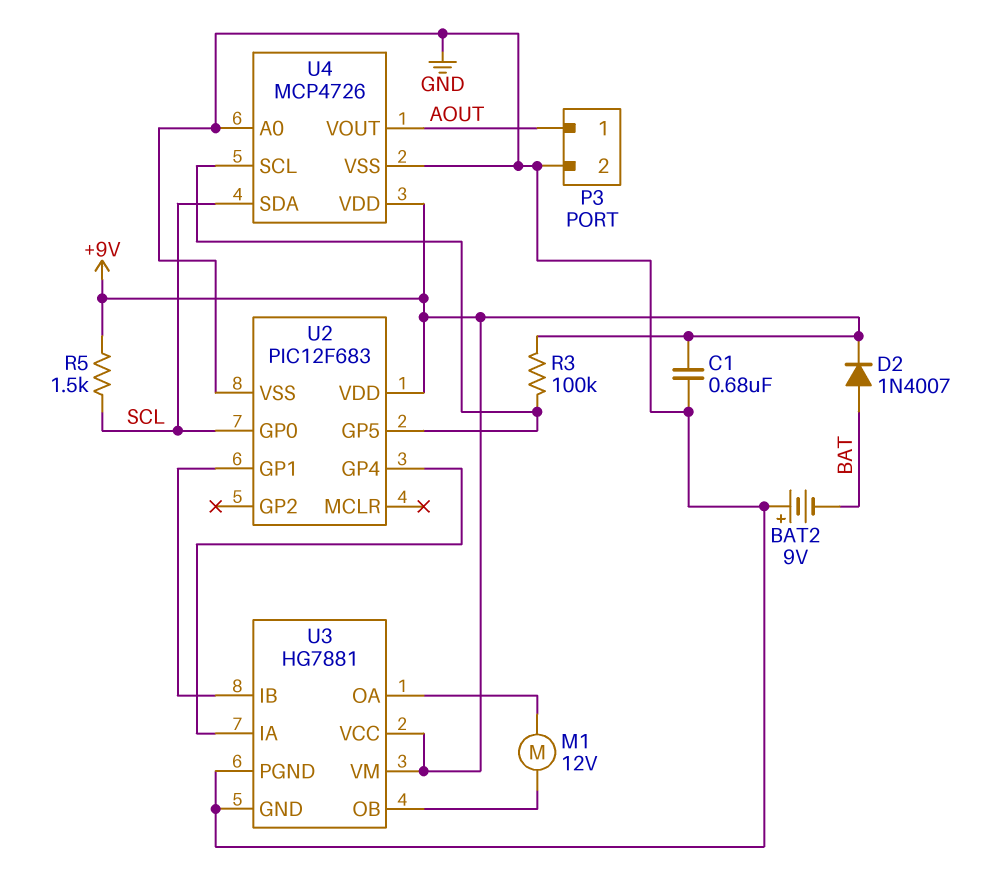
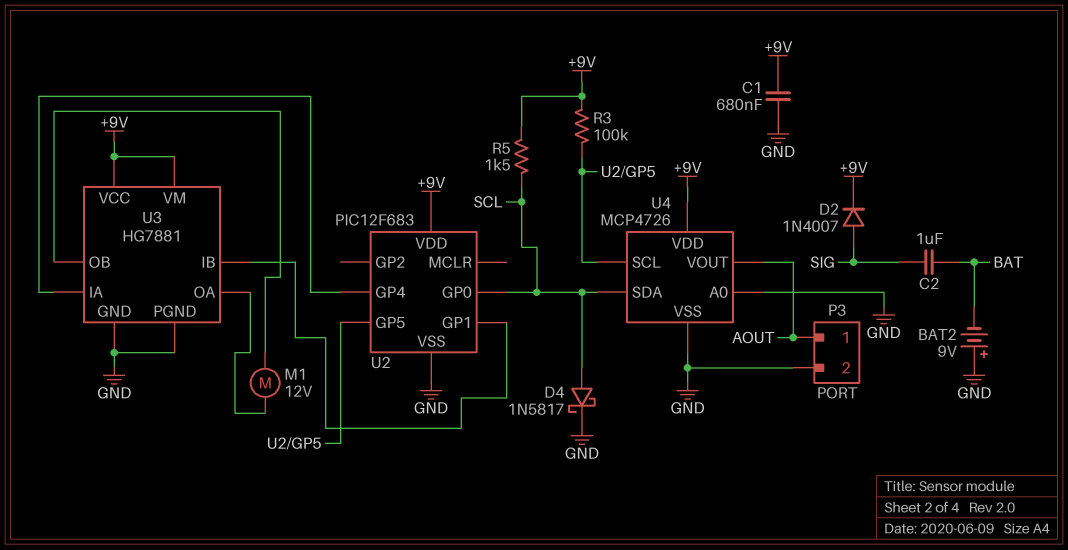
C2: none -> 1uF (BAT, SIG)
D2: diode 1N4007 (A BAT, K +9V) -> diode 1N4007 (A SIG, K +9V)
D4: none -> schottky 1N5817 (A SCL, K GND)

